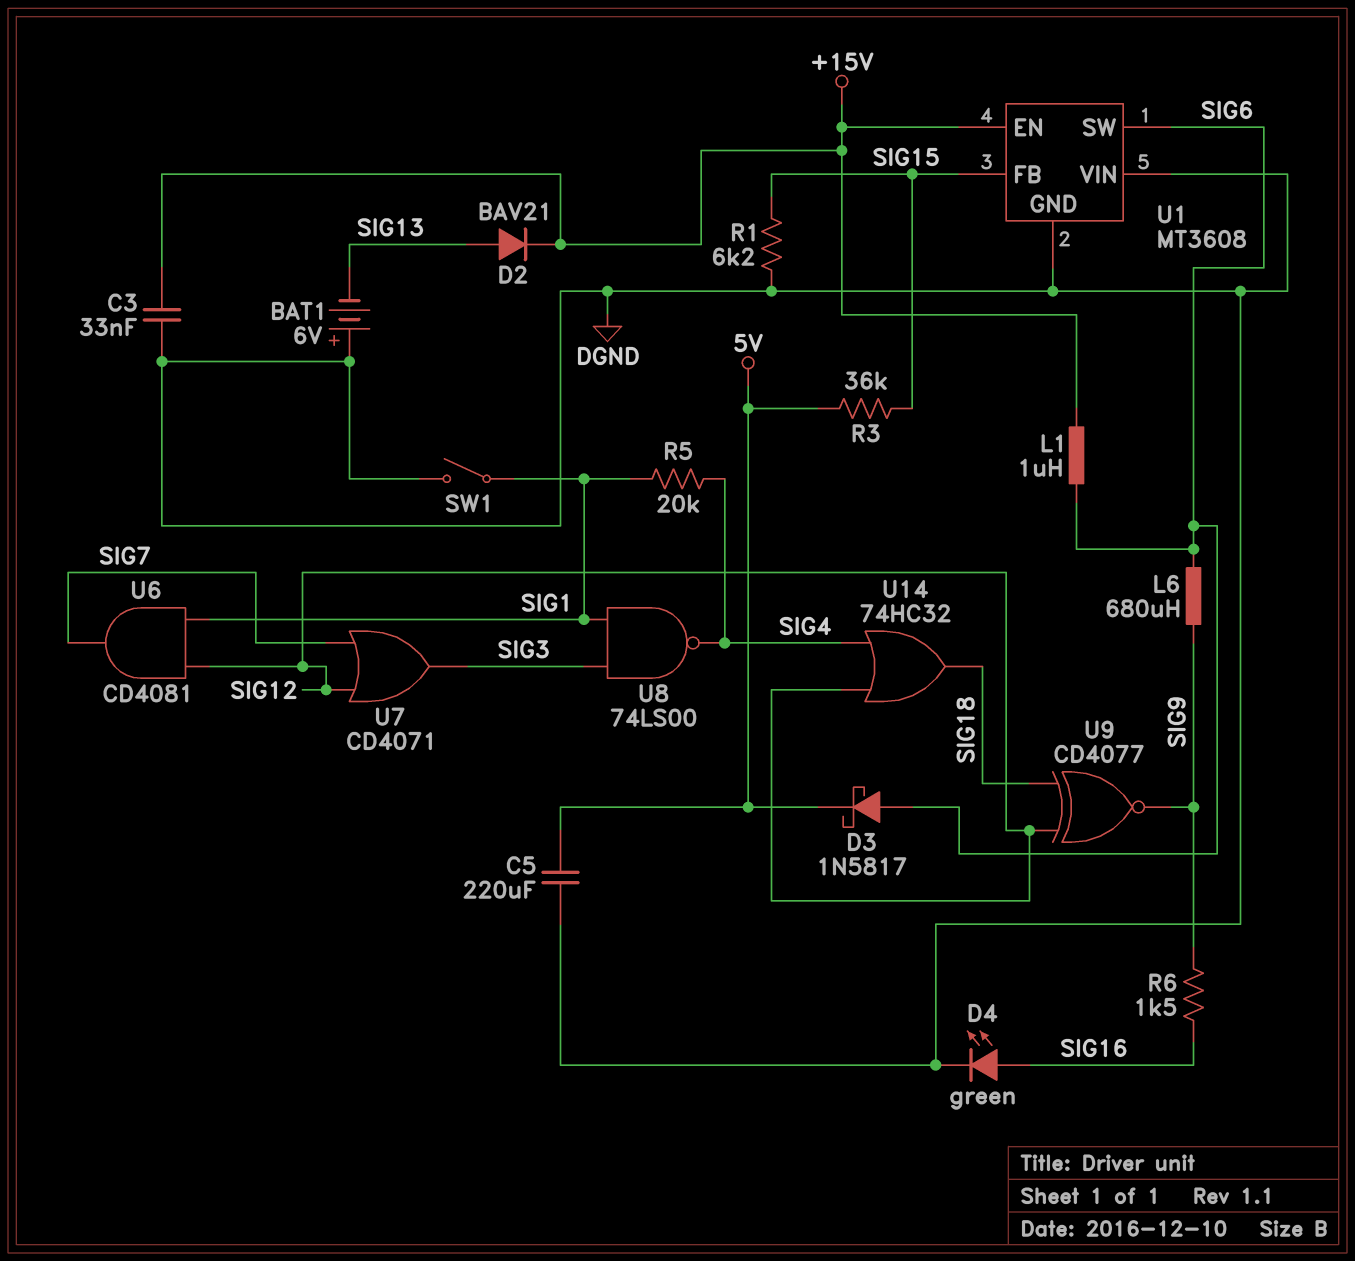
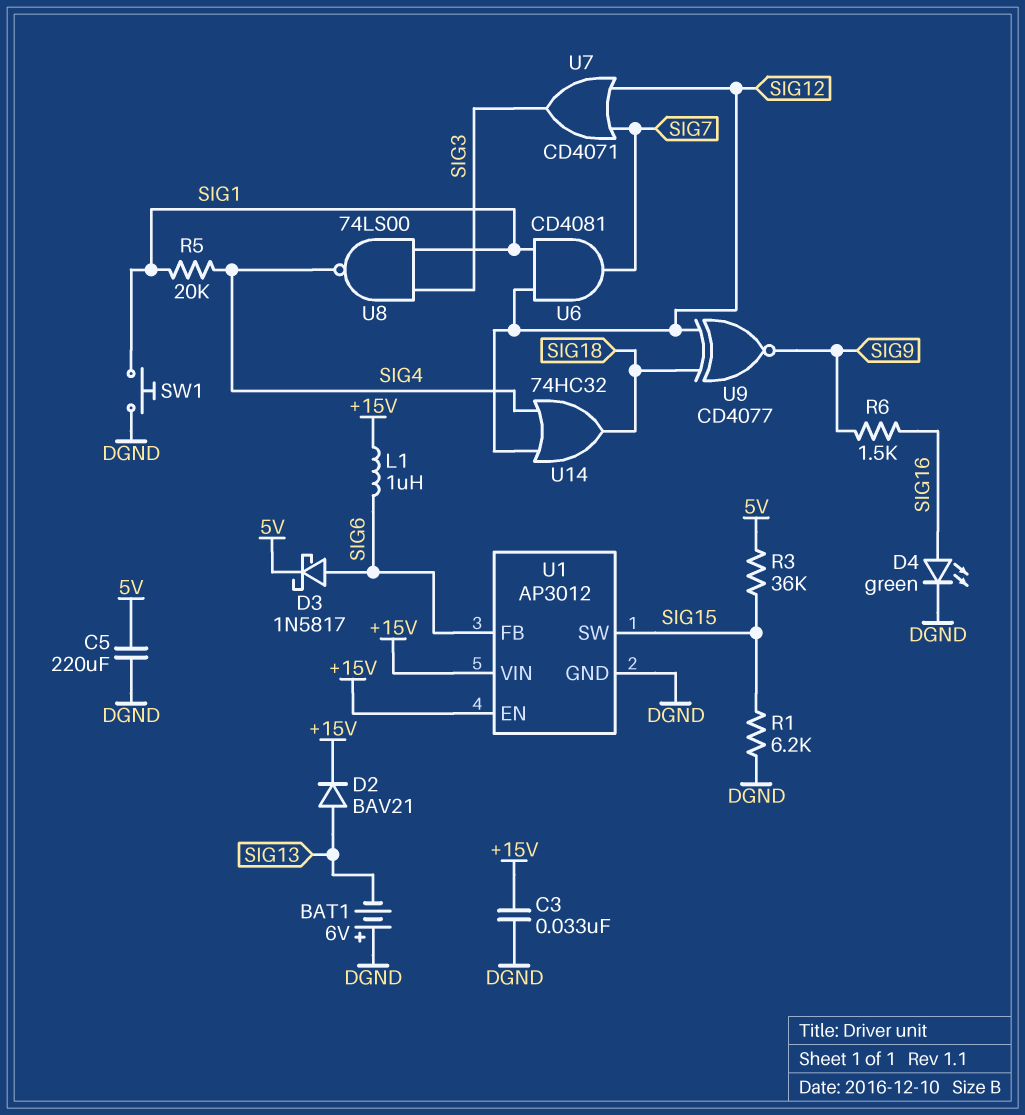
L6: 680uH (SIG6, SIG9) -> none
SW1: switch (DGND, SIG1) -> button (DGND, SIG1)
U1: MT3608 -> AP3012
U1 pin FB: SIG15 -> SIG6
U1 pin SW: SIG6 -> SIG15
U1 pin VIN: DGND -> +15V

